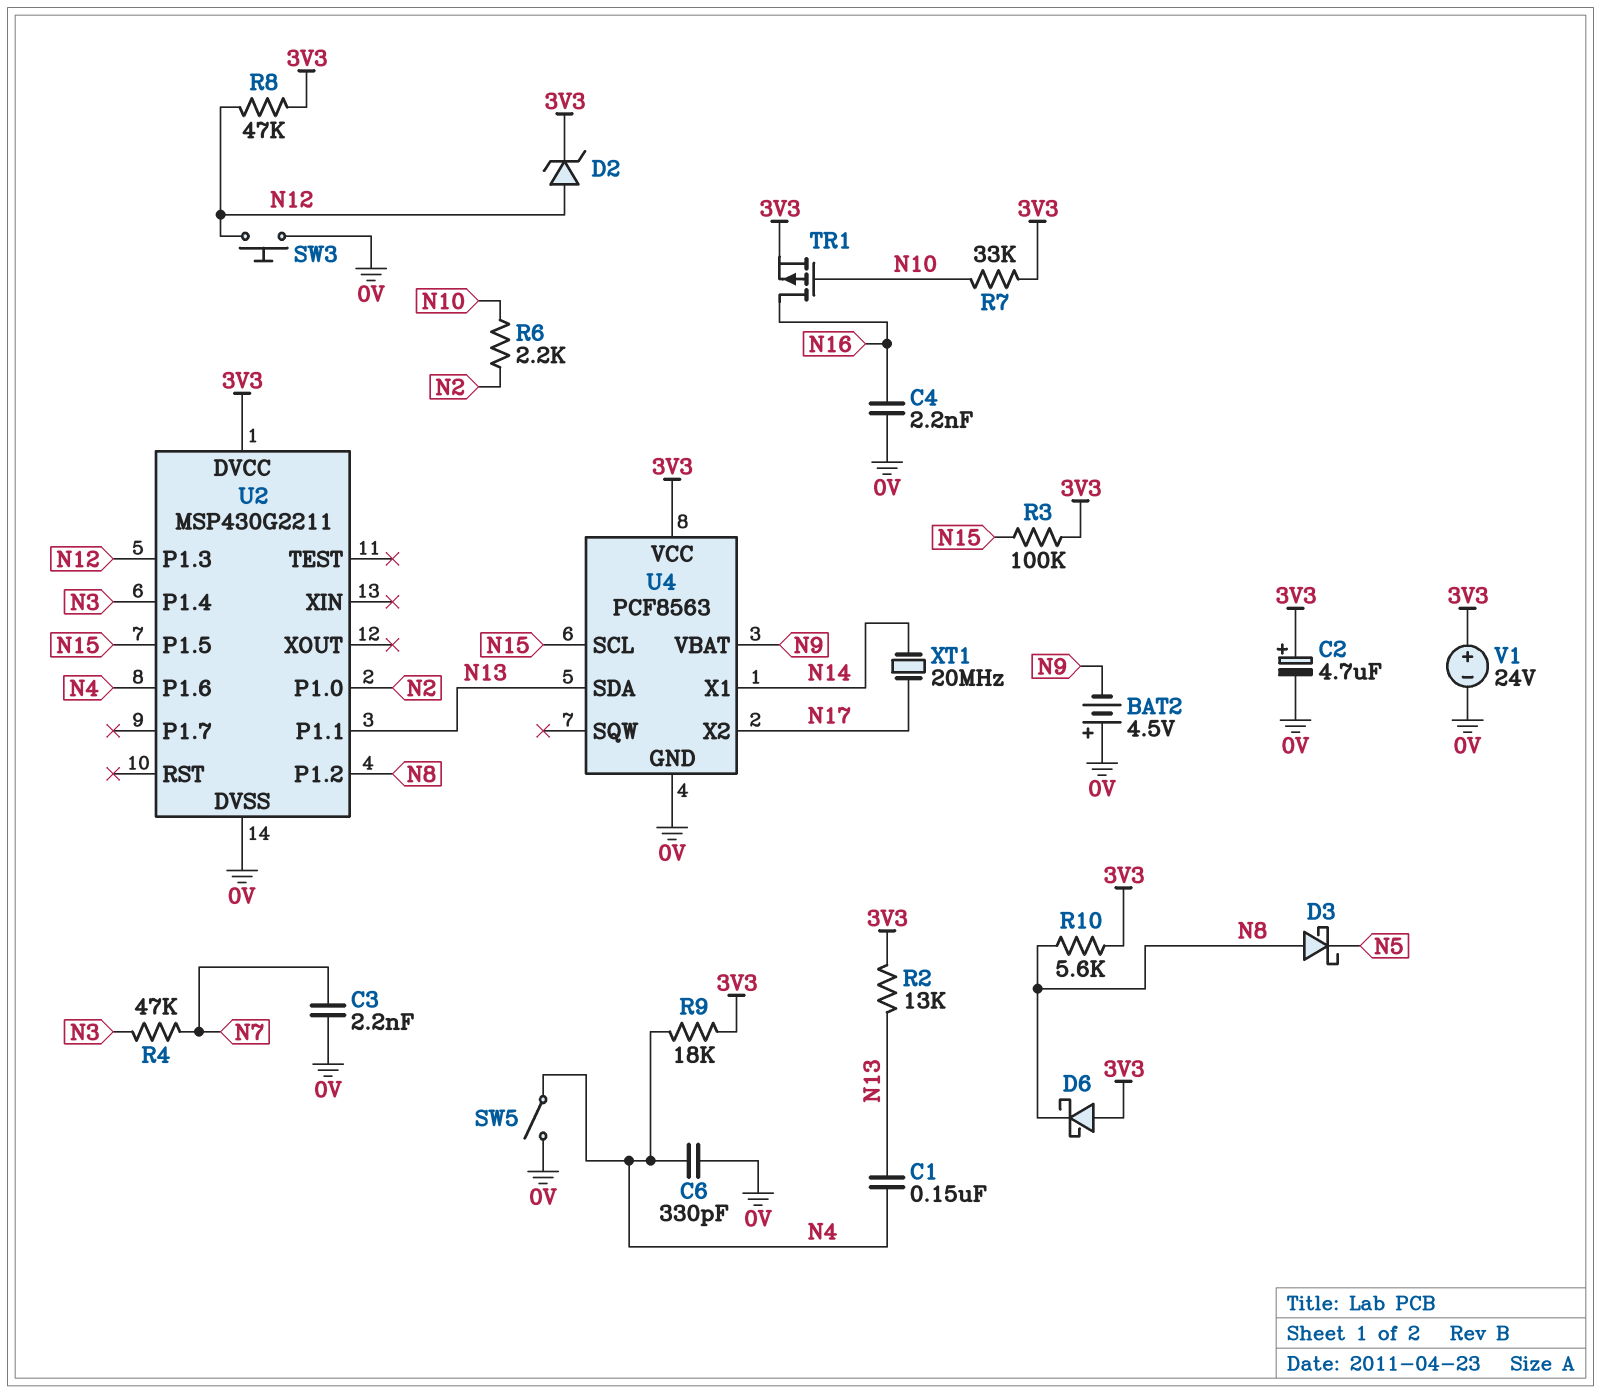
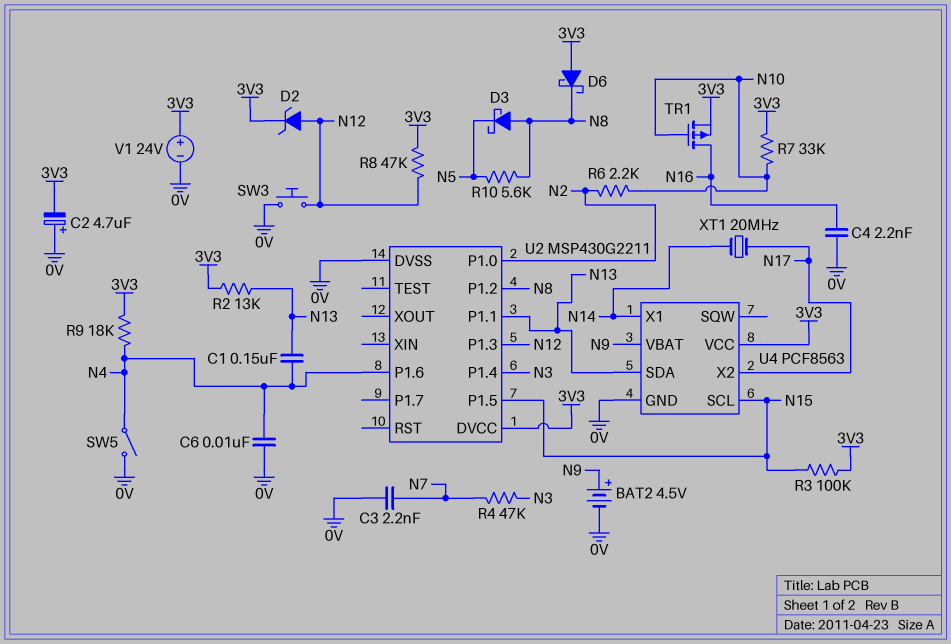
BAT2: 4.5V (plus 0V, minus N9) -> 4.5V (plus N9, minus 0V)
C2: 4.7uF (plus 3V3, minus 0V) -> 4.7uF (plus 0V, minus 3V3)
C6: 330pF (0V, N4) -> 10nF (0V, N4)
R10: 5.6k (3V3, N8) -> 5.6k (N5, N8)

